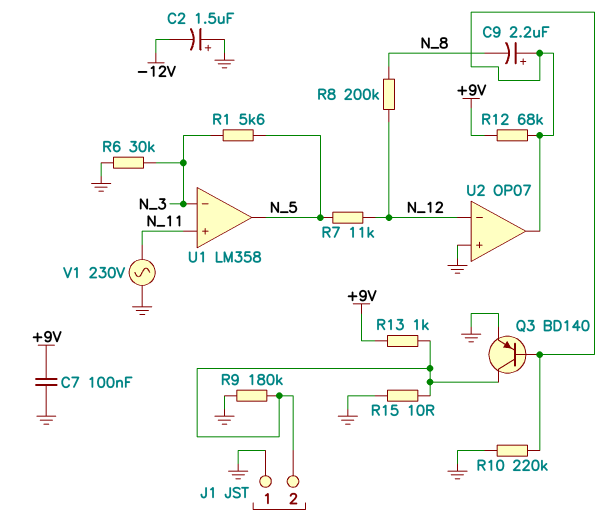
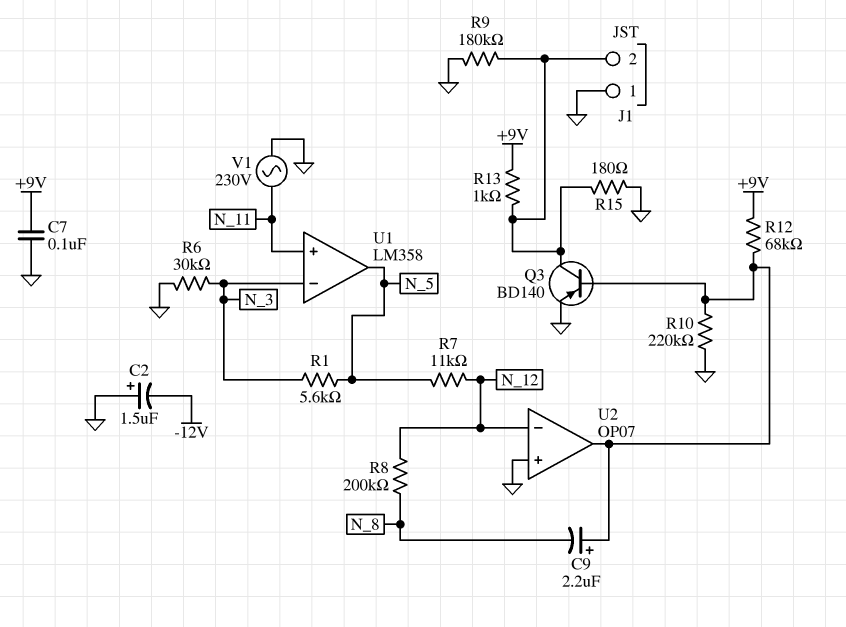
R15: 10 (GND, J1/2) -> 180 (GND, J1/2)

